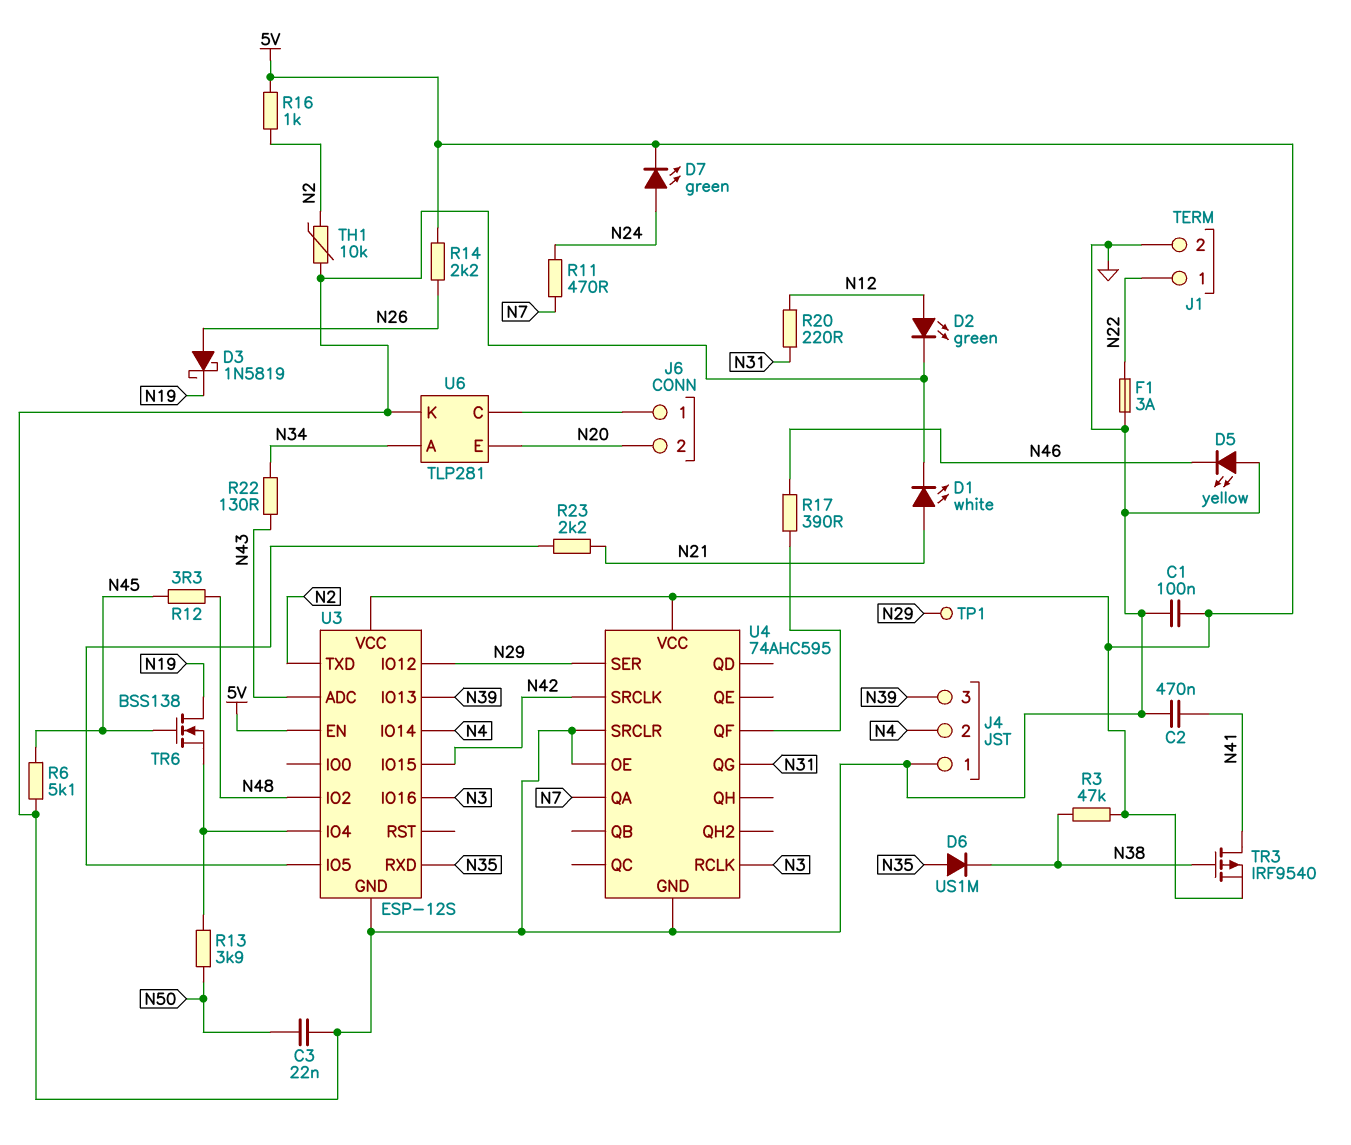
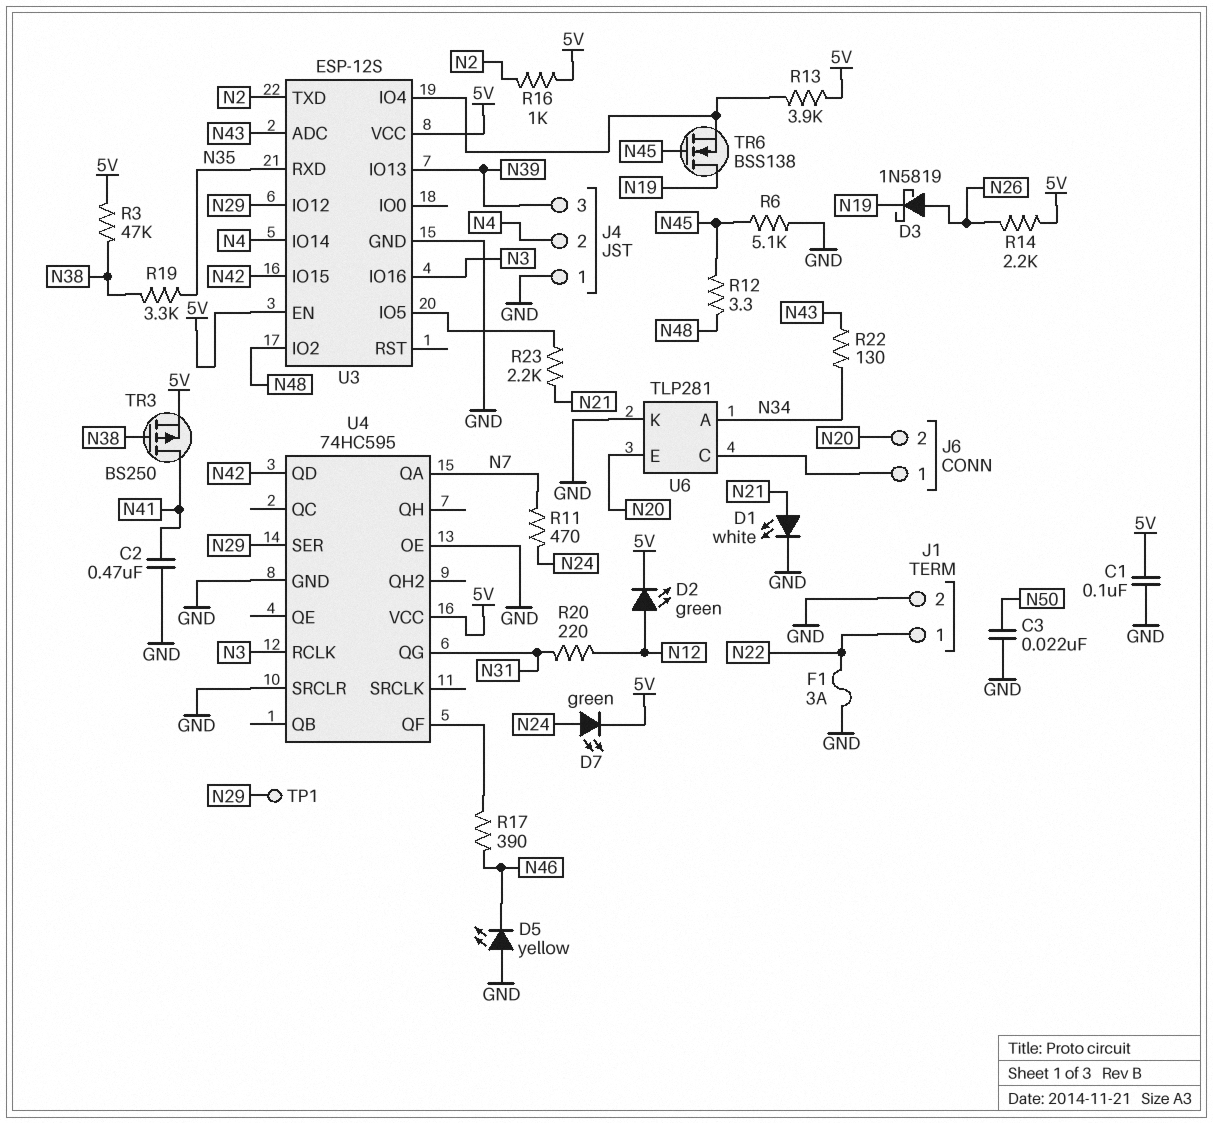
D2: LED green (A N12, K GND) -> LED green (A N12, K 5V)
D6: diode US1M (A N35, K N38) -> none
R13: 3.9k (N50, U3/IO4) -> 3.9k (5V, U3/IO4)
R19: none -> 3.3k (N35, N38)
TH1: 10k (GND, N2) -> none
TR3: PMOS IRF9540 (G N38, D N41, S 5V) -> PMOS BS250 (G N38, D N41, S 5V)
U4: 74AHC595 -> 74HC595
U4 pin QD: none -> N42
U4 pin SRCLK: N42 -> none

